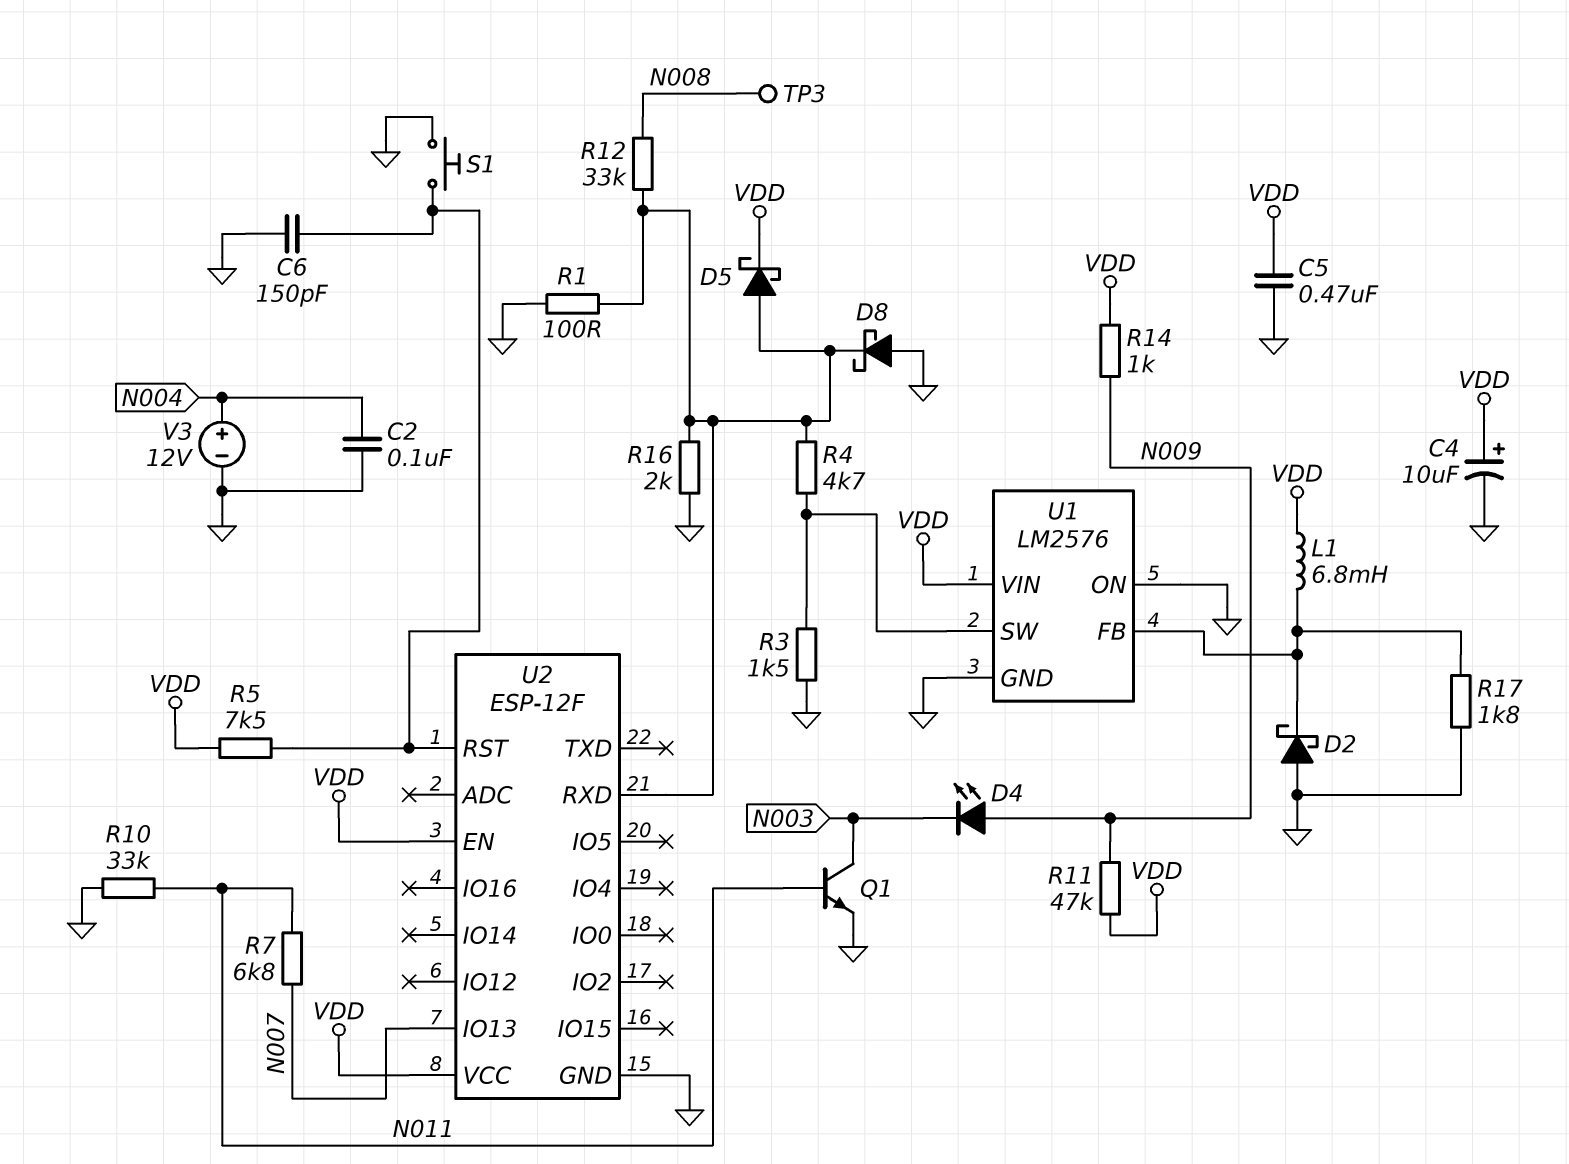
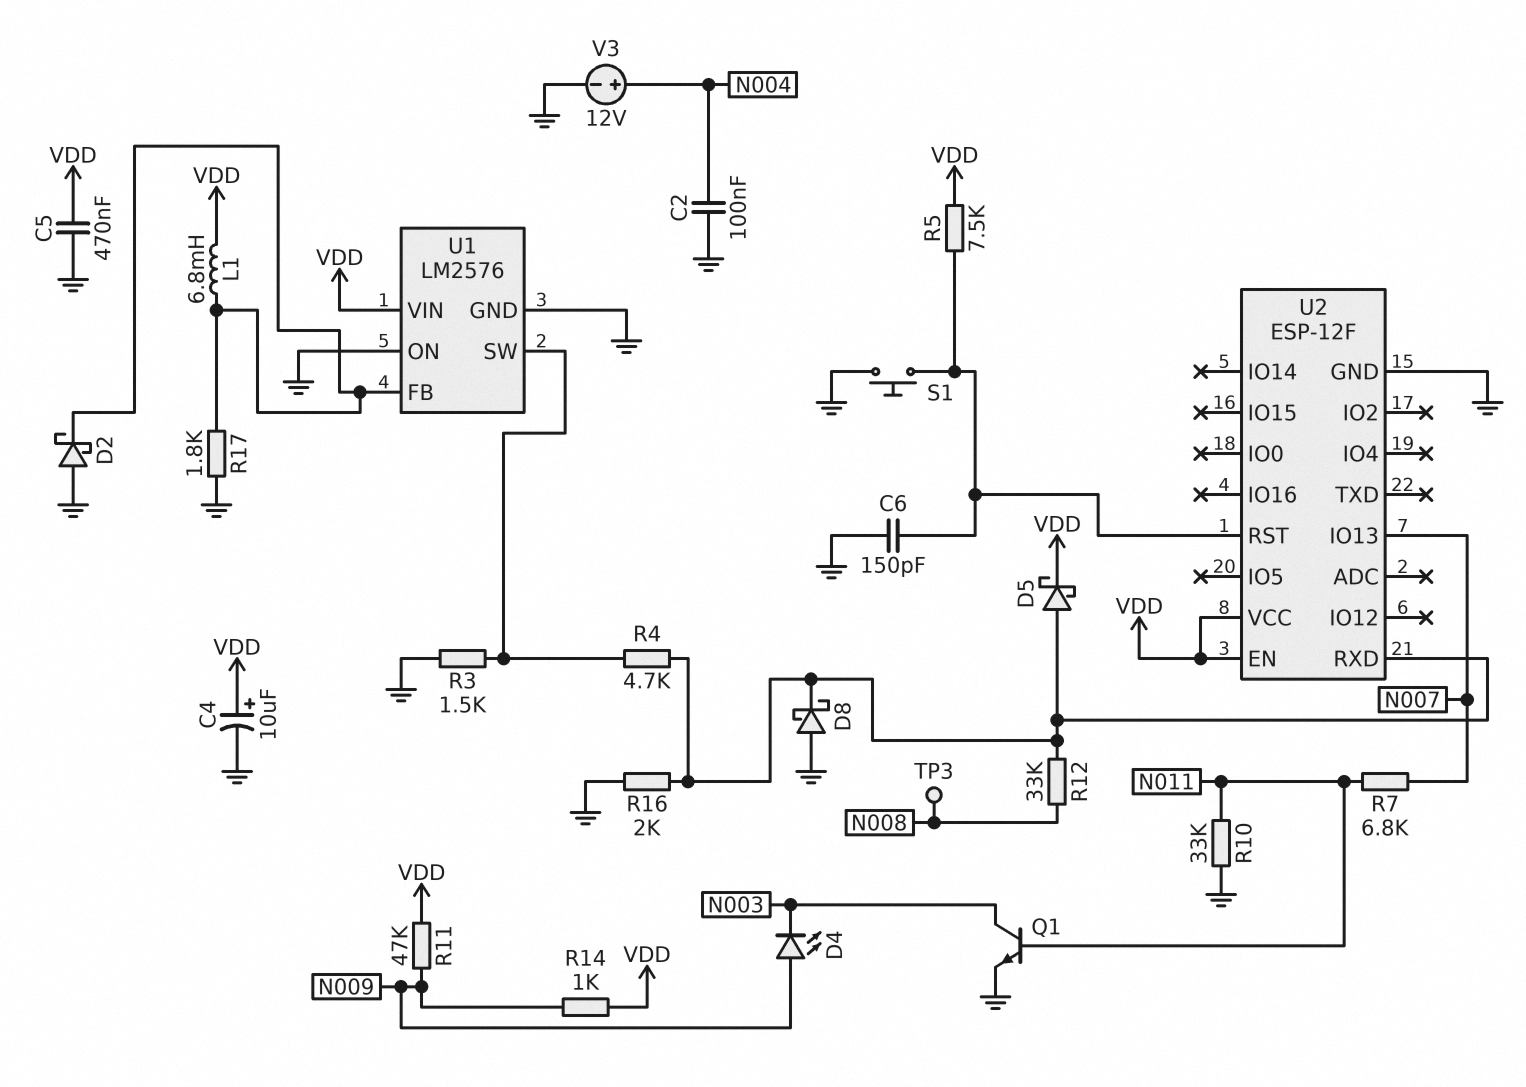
R1: 100 (GND, U2/RXD) -> none

